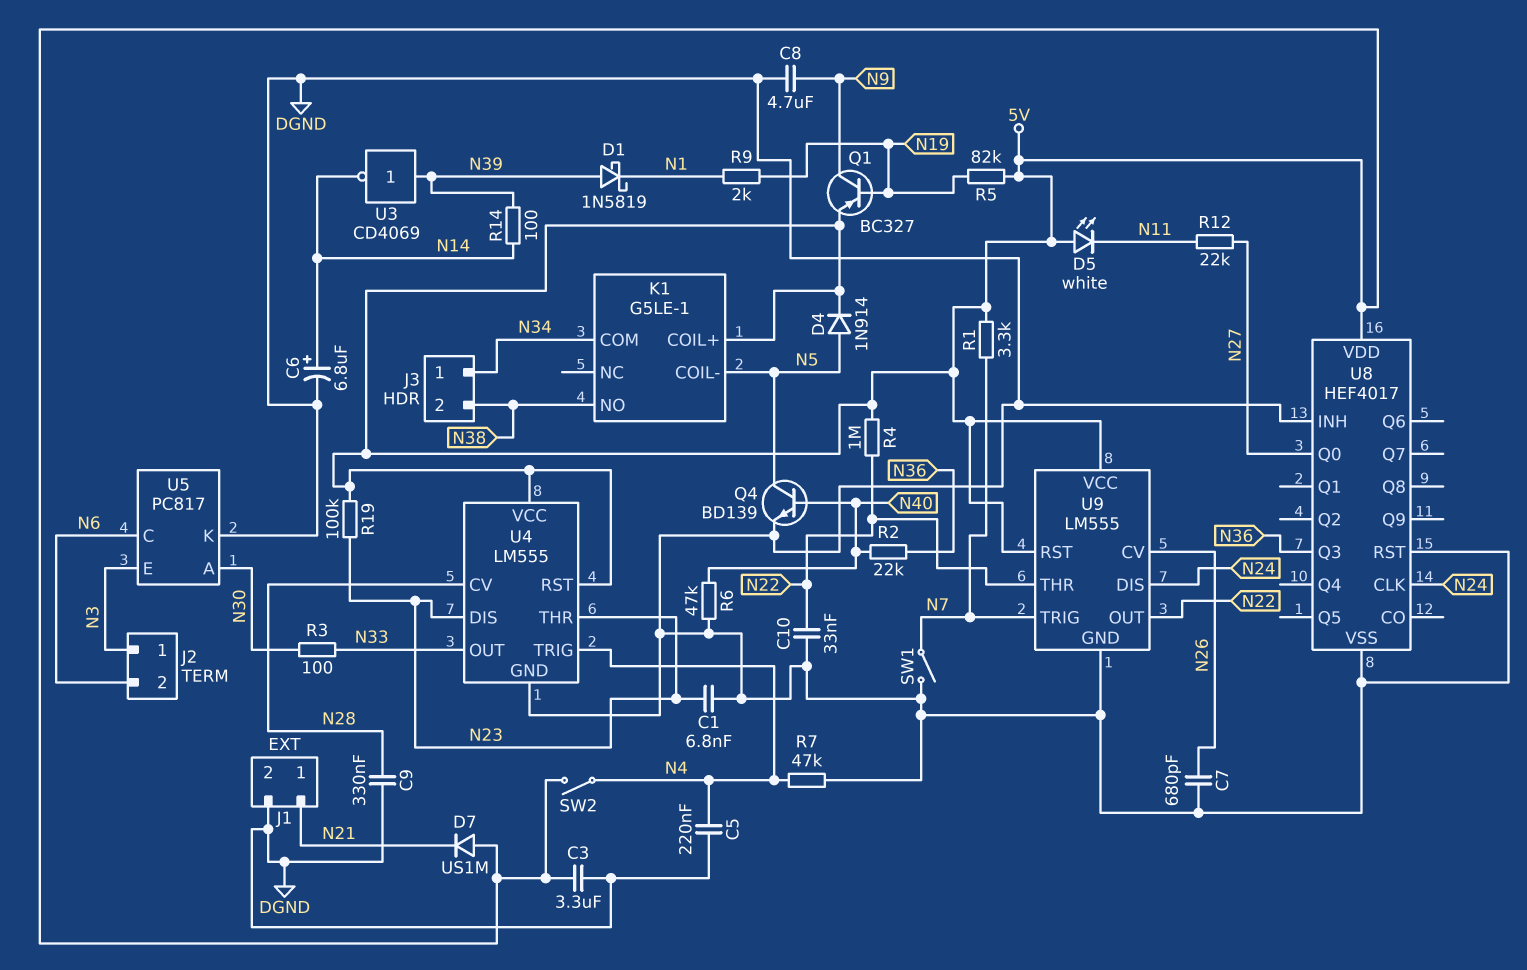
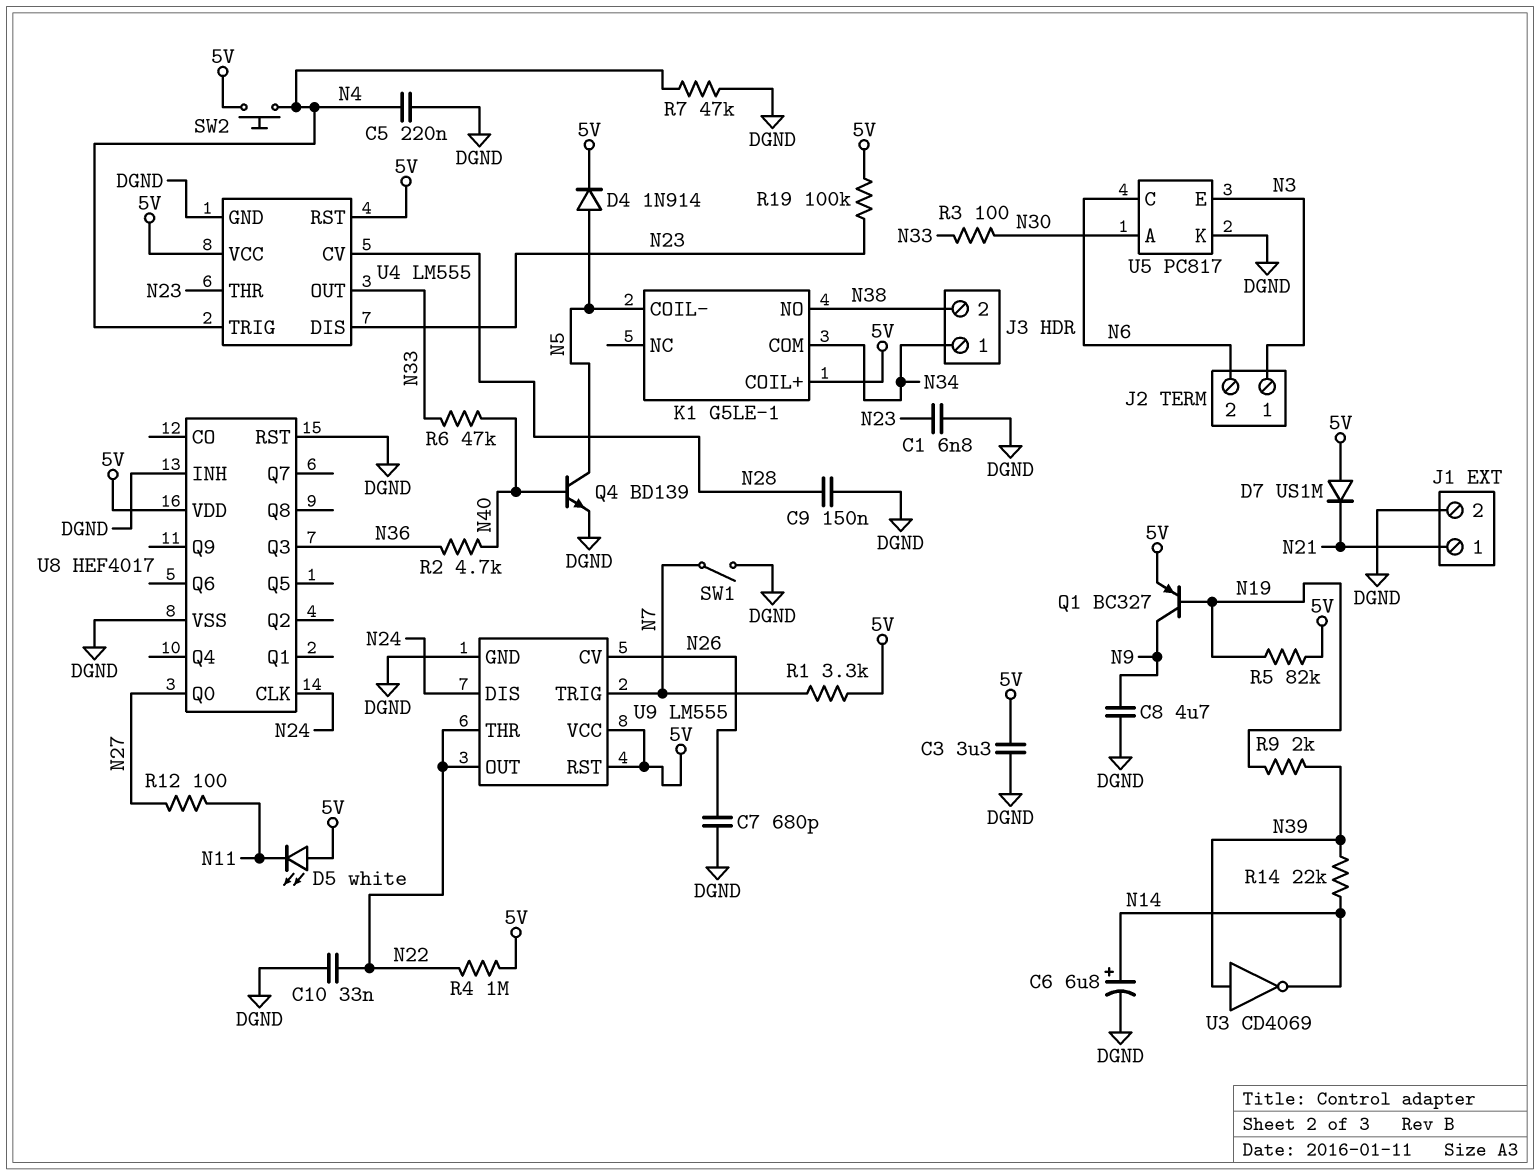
C9: 330nF (DGND, N28) -> 150nF (DGND, N28)
D1: schottky 1N5819 (A N39, K N1) -> none
R2: 22k (N36, N40) -> 4.7k (N36, N40)
R6: 47k (DGND, N40) -> 47k (N33, N40)
R9: 2k (N1, N19) -> 2k (N19, N39)
R12: 22k (N11, N27) -> 100 (N11, N27)
R14: 100 (N14, N39) -> 22k (N14, N39)
SW2: switch (5V, N4) -> button (5V, N4)

